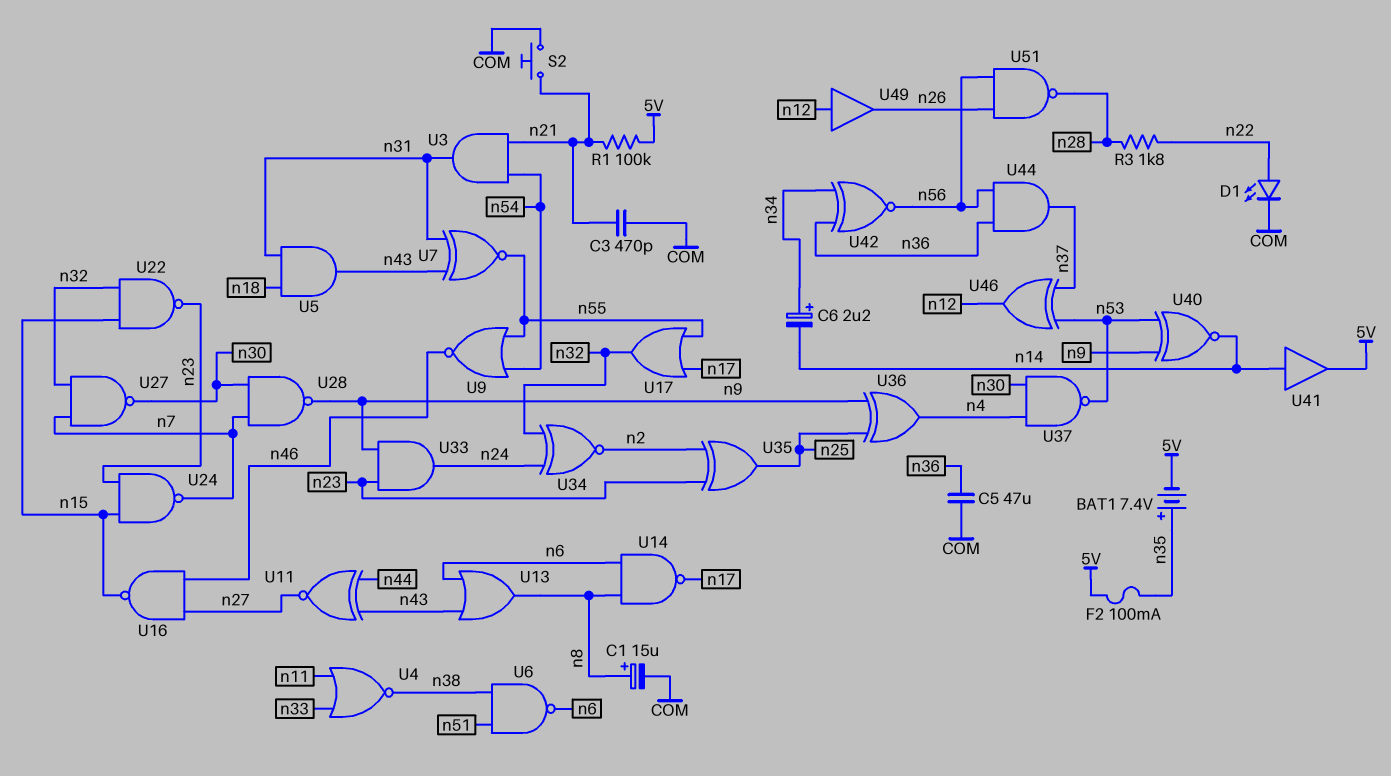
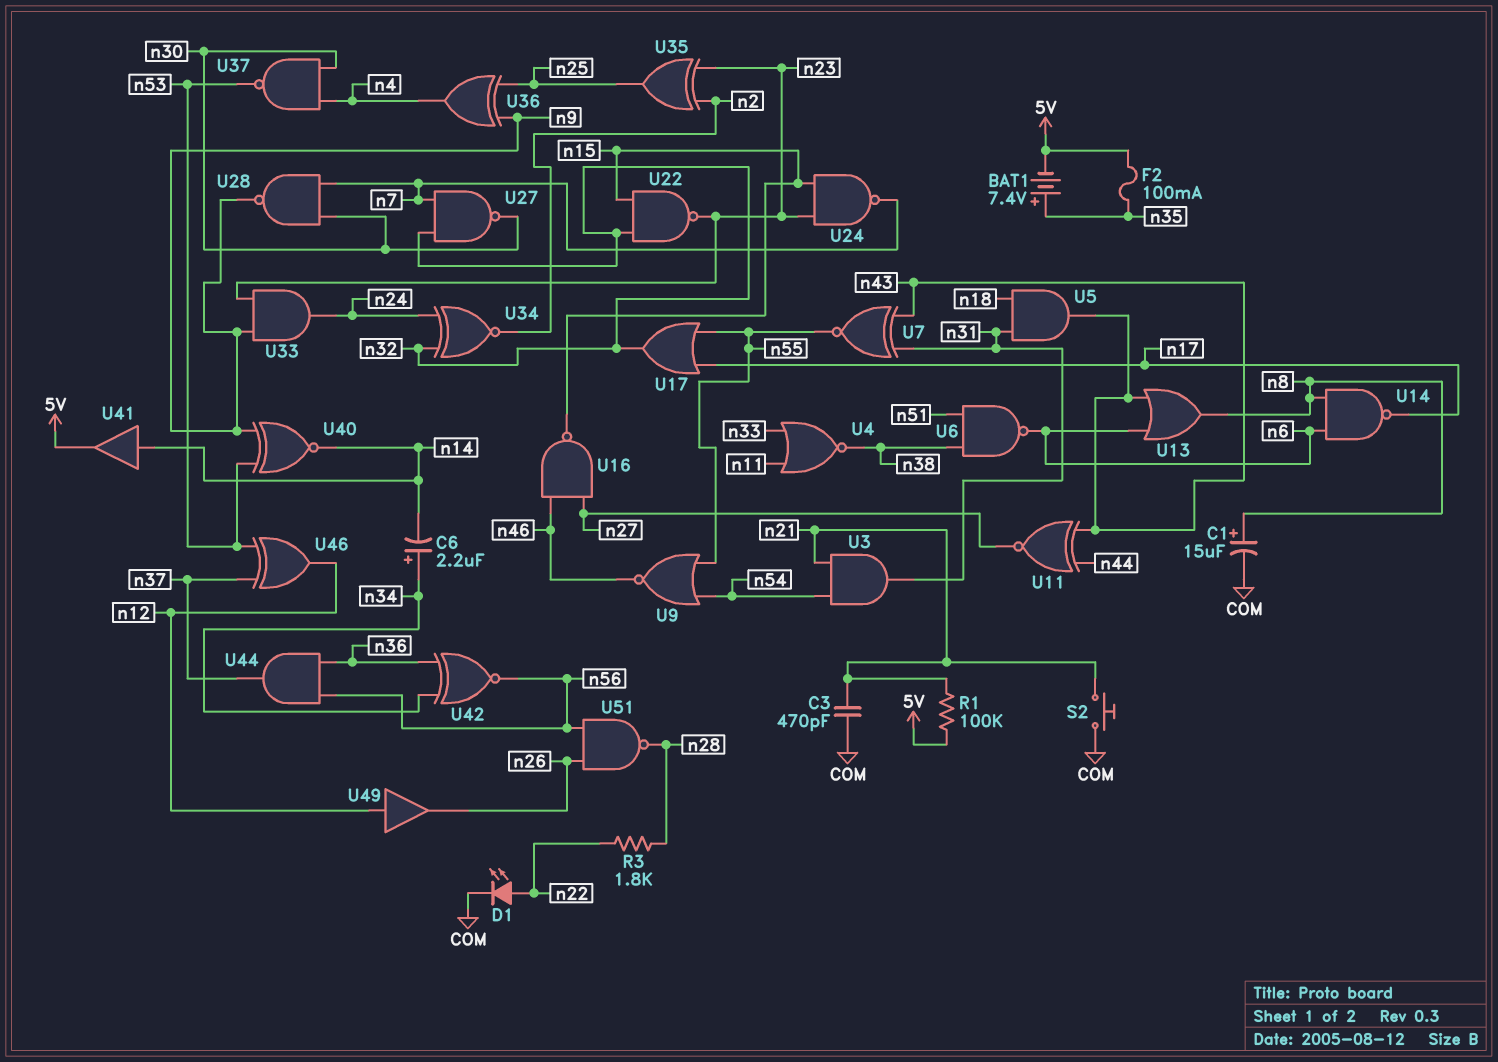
C5: 47uF (COM, n36) -> none

